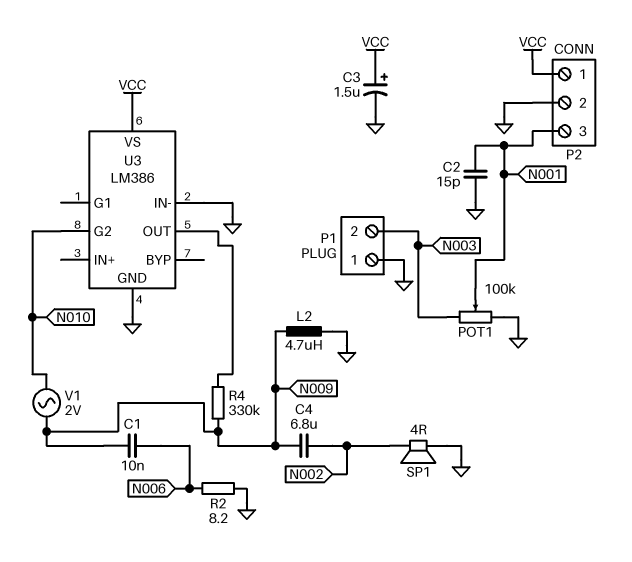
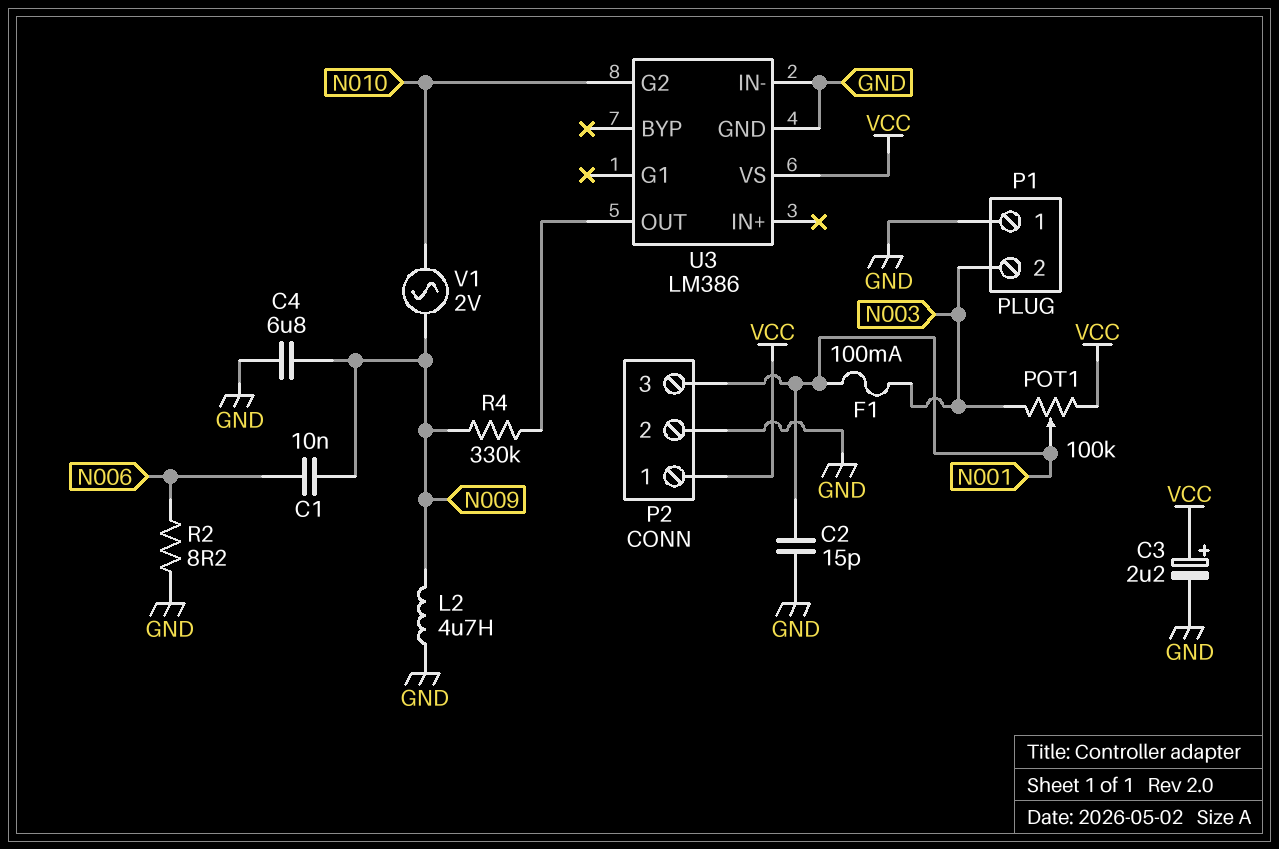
C3: 1.5uF (plus VCC, minus GND) -> 2.2uF (plus VCC, minus GND)
C4: 6.8uF (N002, N009) -> 6.8uF (GND, N009)
F1: none -> 100mA (N001, N003)
POT1: 100k (GND, N003, wiper N001) -> 100k (N003, VCC, wiper N001)
SP1: speaker 4R (GND, N002) -> none

